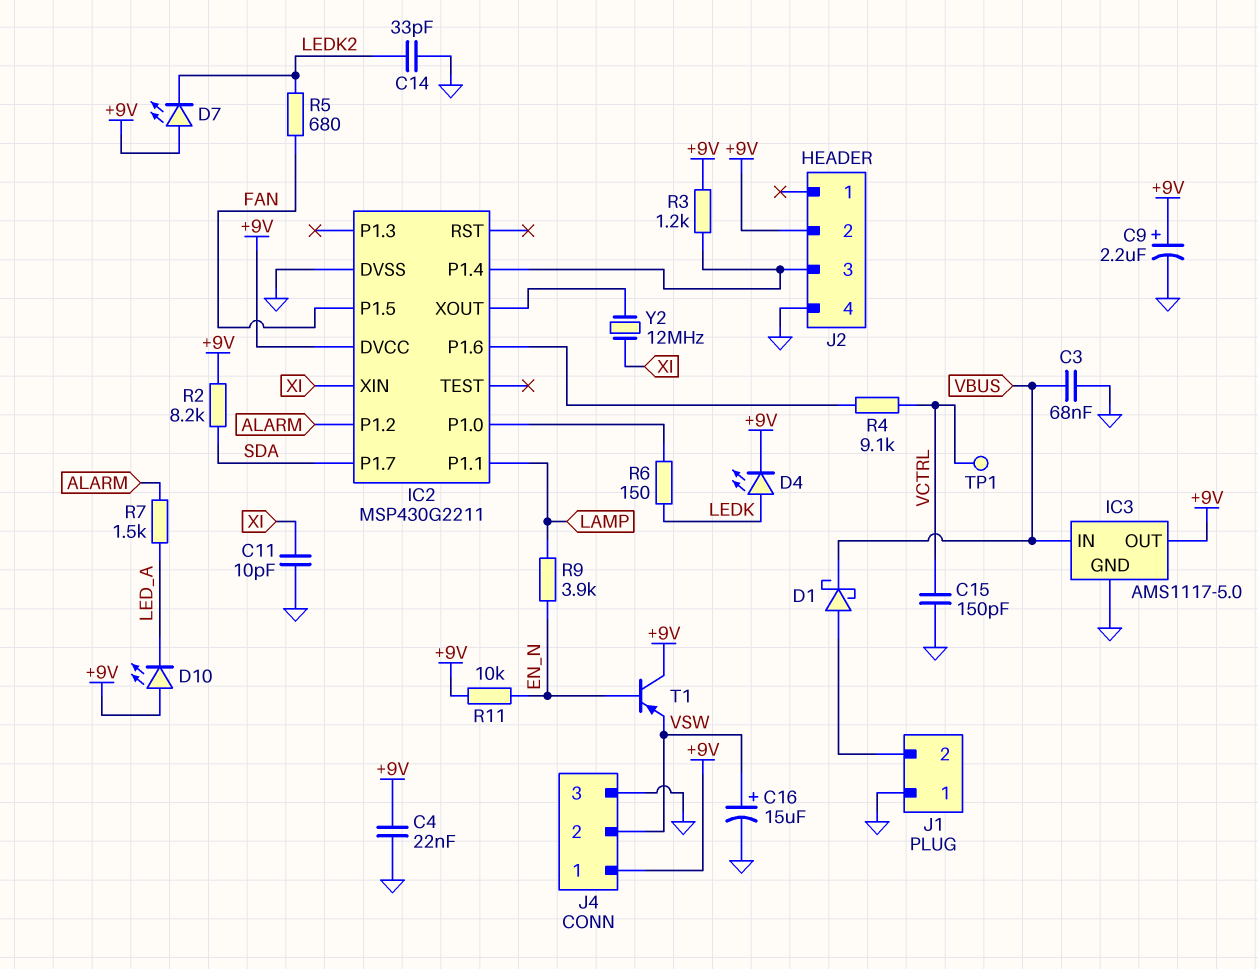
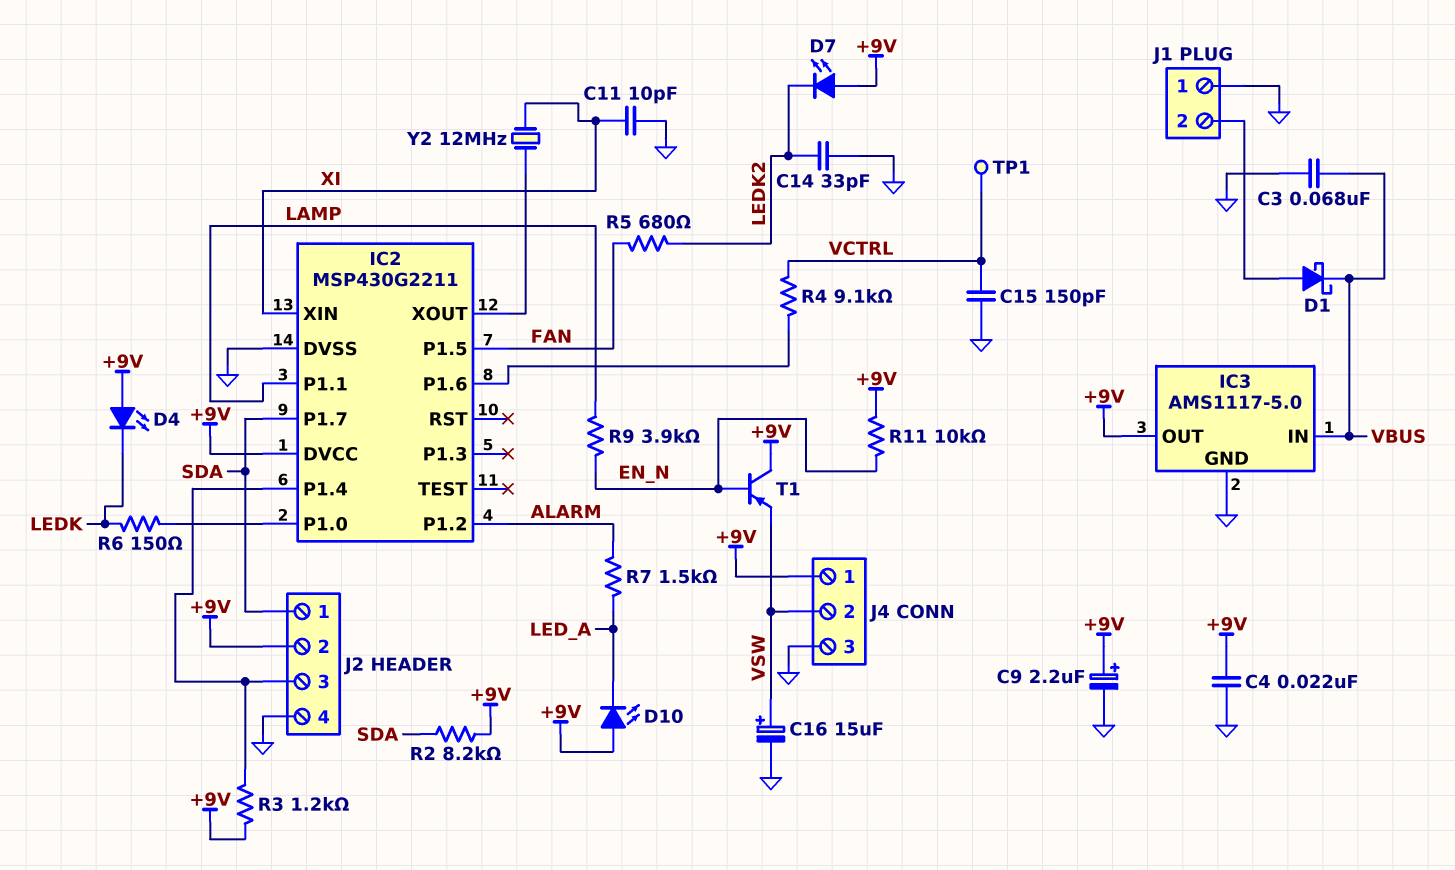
D4: LED (A LEDK, K +9V) -> LED (A +9V, K LEDK)
J2 pin 1: none -> SDA

